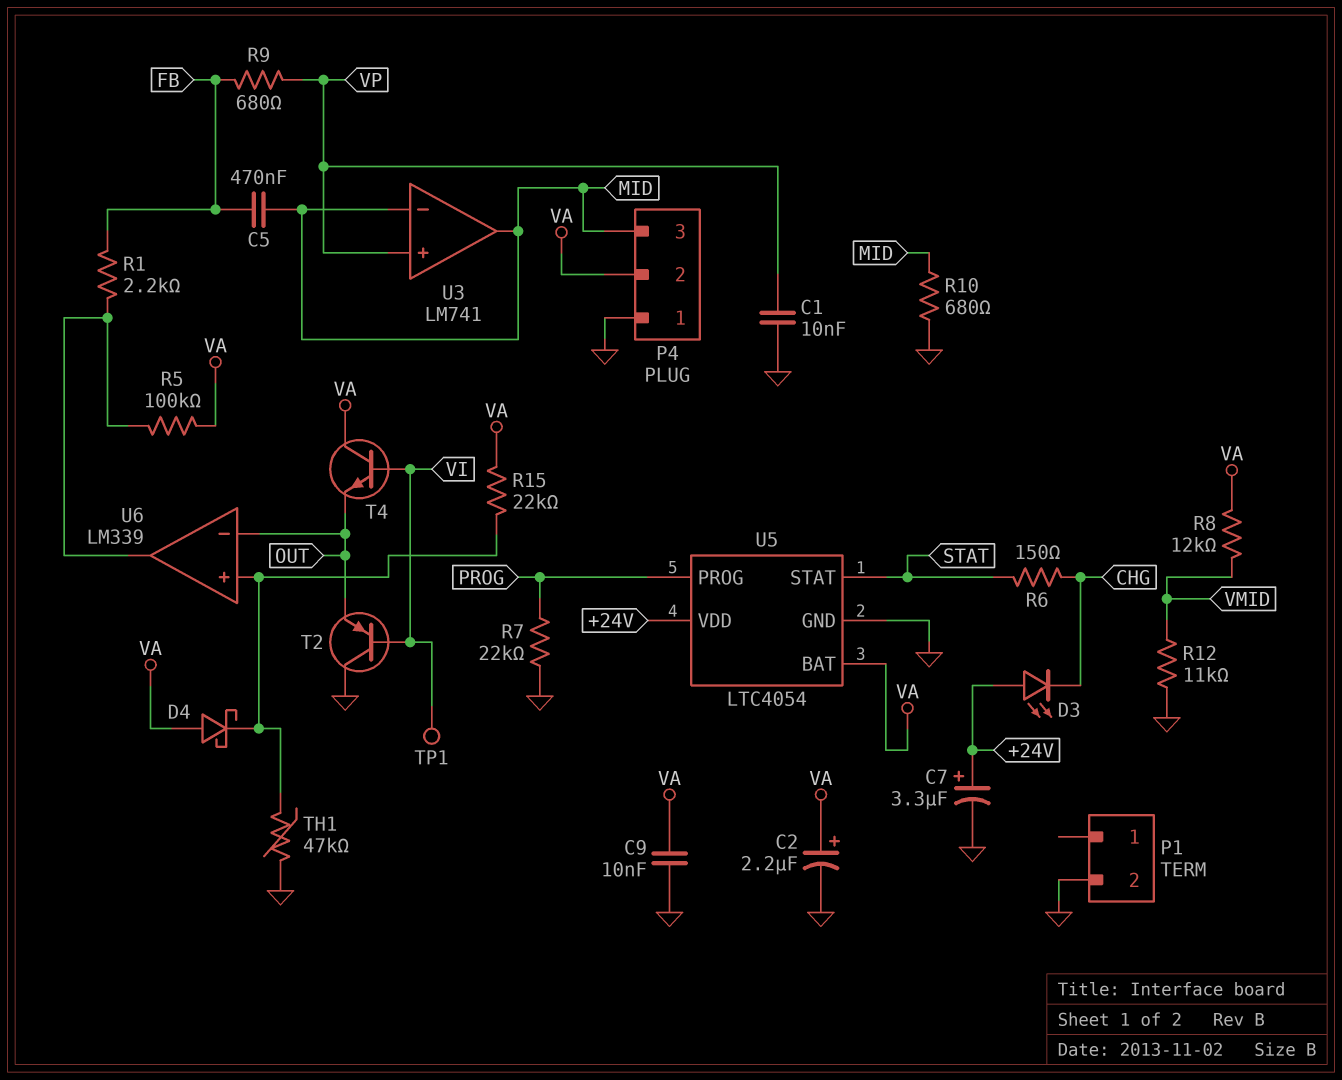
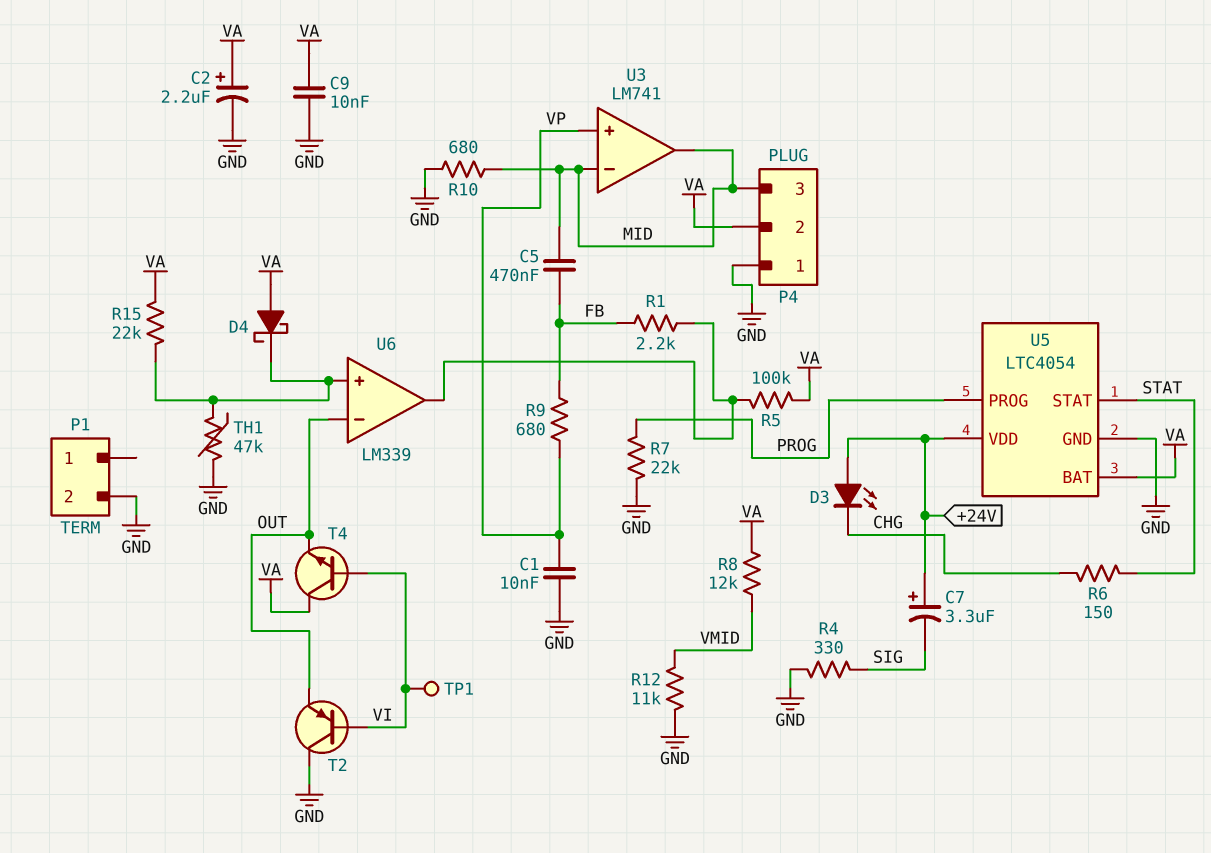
C7: 3.3uF (plus +24V, minus GND) -> 3.3uF (plus +24V, minus SIG)
R4: none -> 330 (GND, SIG)

